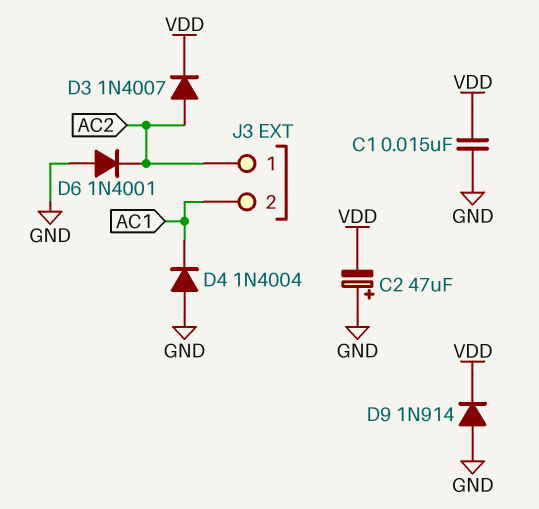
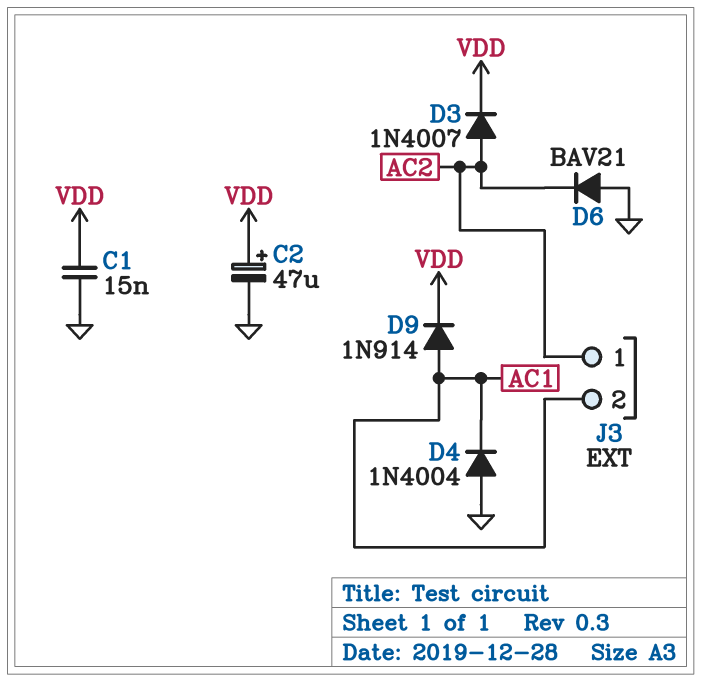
C2: 47uF (plus GND, minus VDD) -> 47uF (plus VDD, minus GND)
D6: diode 1N4001 (A GND, K AC2) -> diode BAV21 (A GND, K AC2)
D9: diode 1N914 (A GND, K VDD) -> diode 1N914 (A AC1, K VDD)

